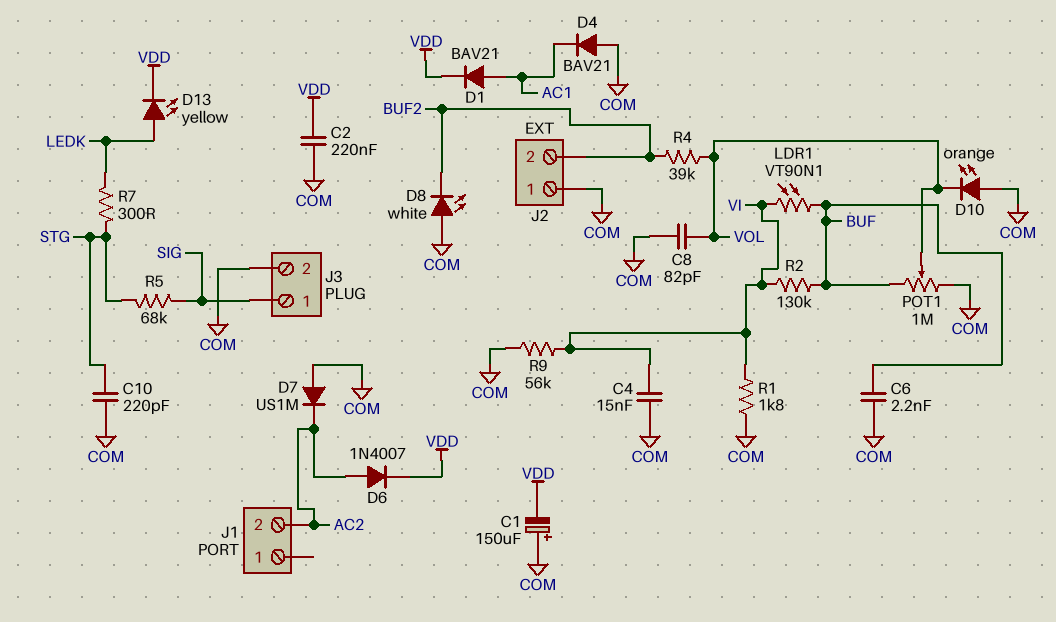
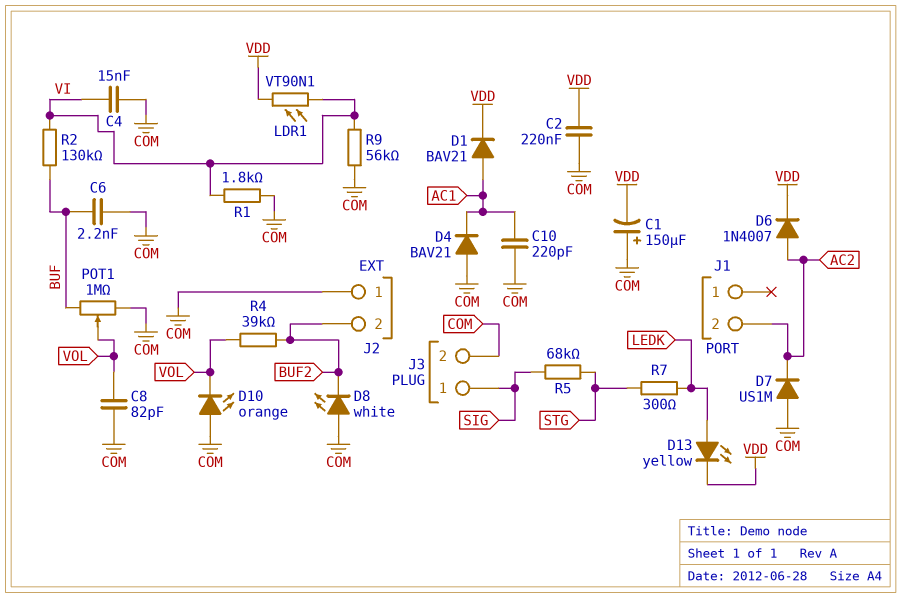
C10: 220pF (COM, STG) -> 220pF (AC1, COM)
LDR1: VT90N1 (BUF, VI) -> VT90N1 (VDD, VI)

